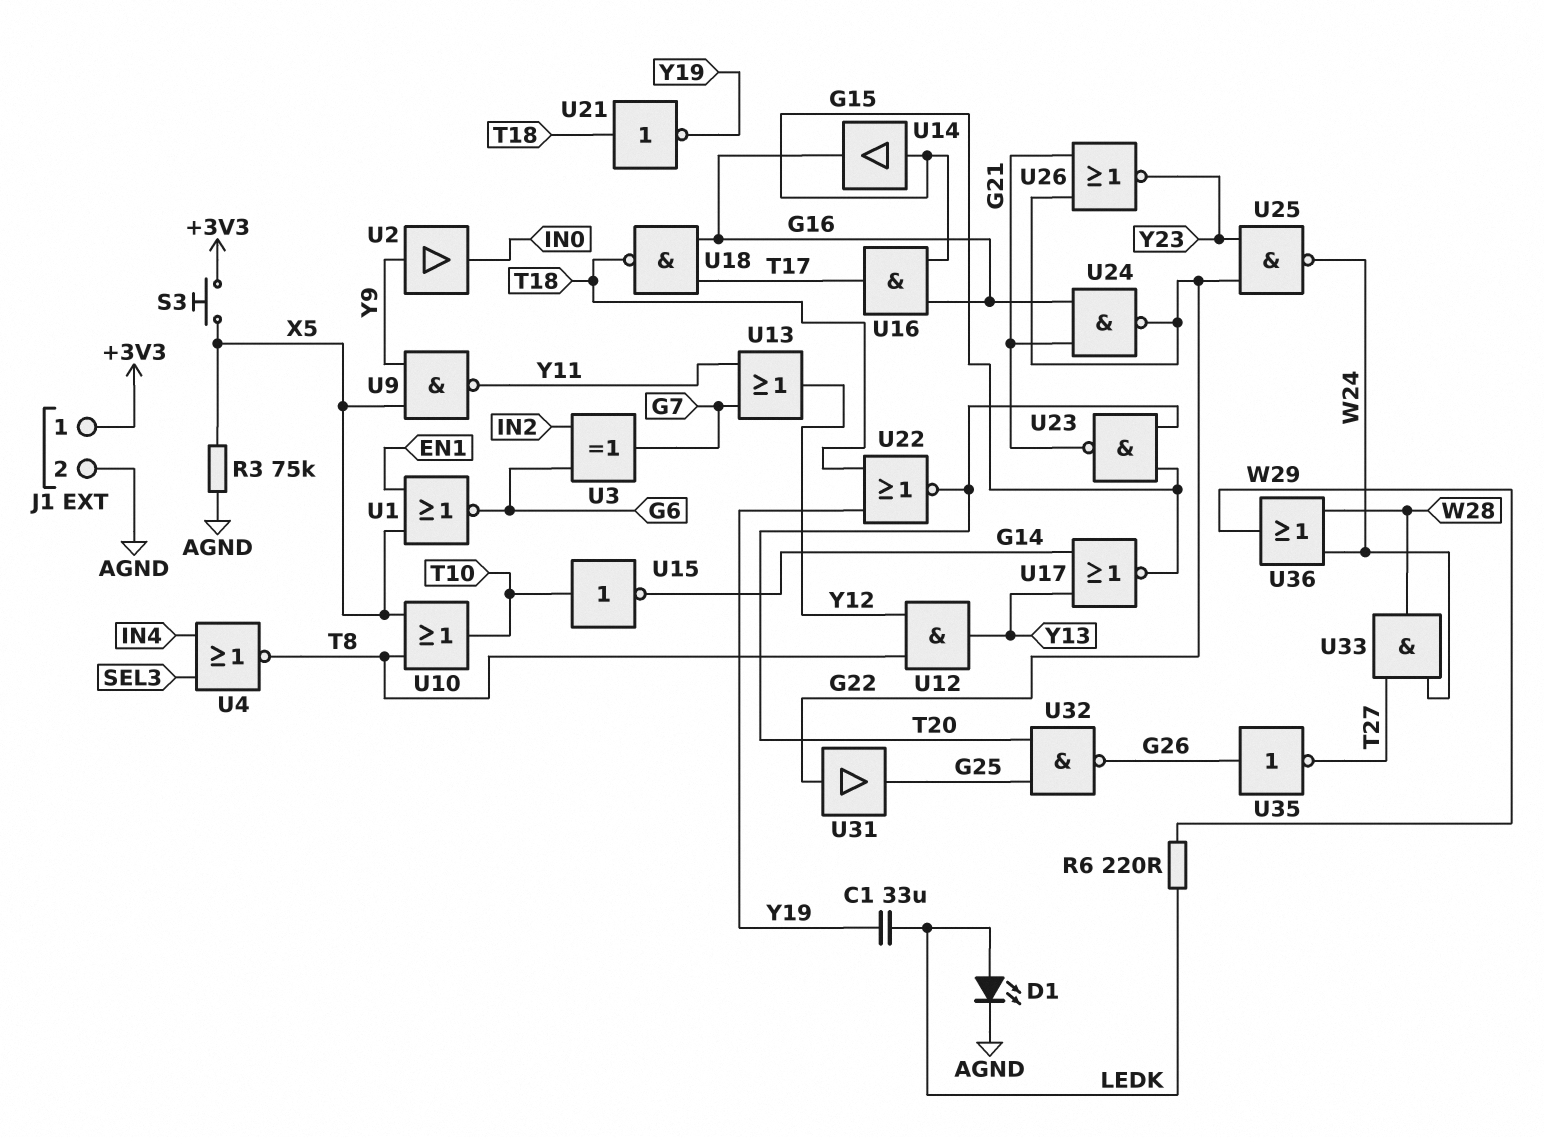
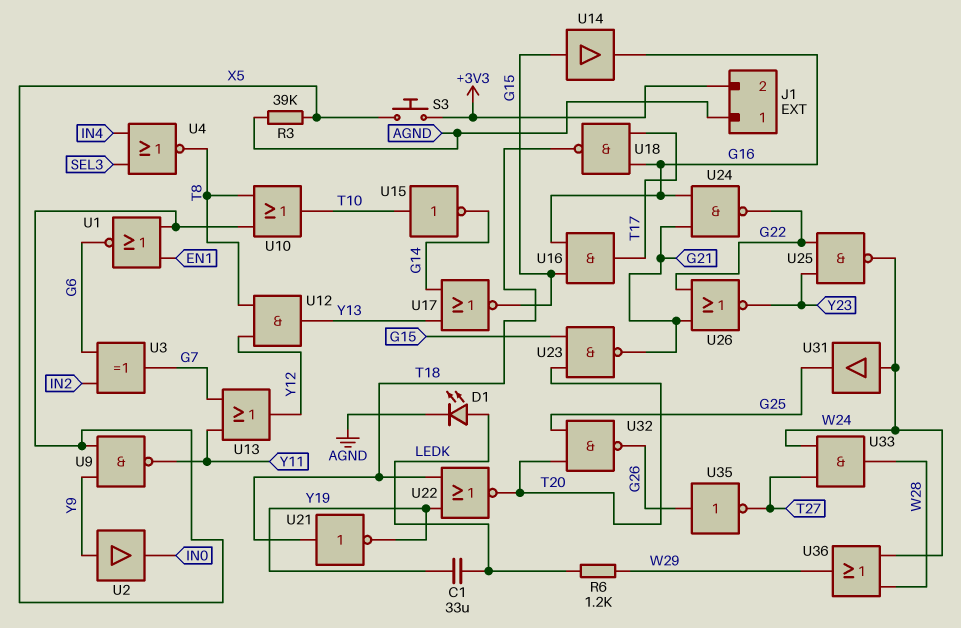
J1 pin 1: +3V3 -> AGND
J1 pin 2: AGND -> +3V3
R3: 75k (AGND, X5) -> 39k (AGND, X5)
R6: 220 (LEDK, W29) -> 1.2k (LEDK, W29)
U31: buffer (in G22, out G25) -> buffer (in W24, out G25)

